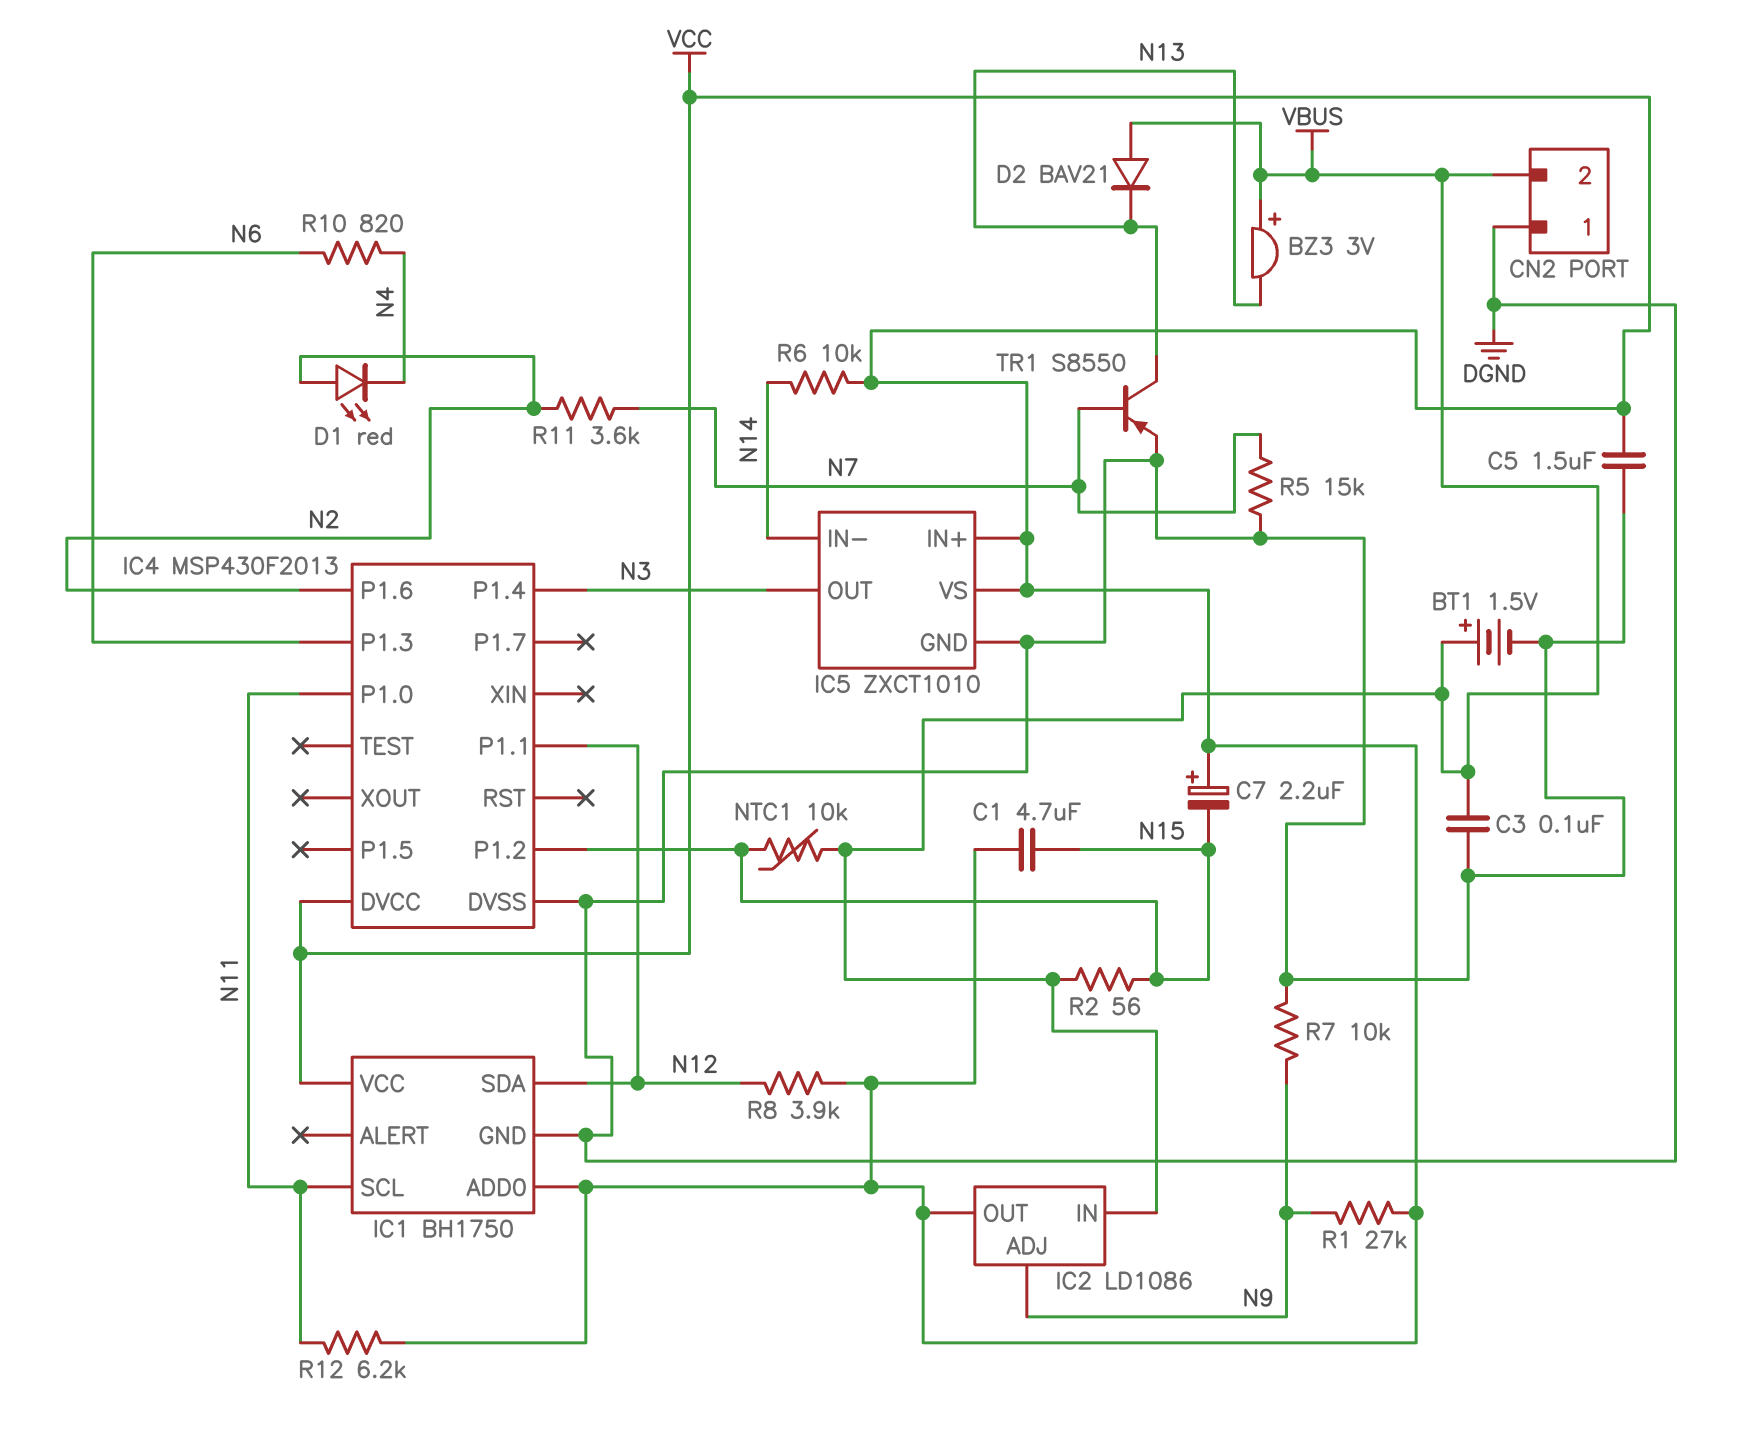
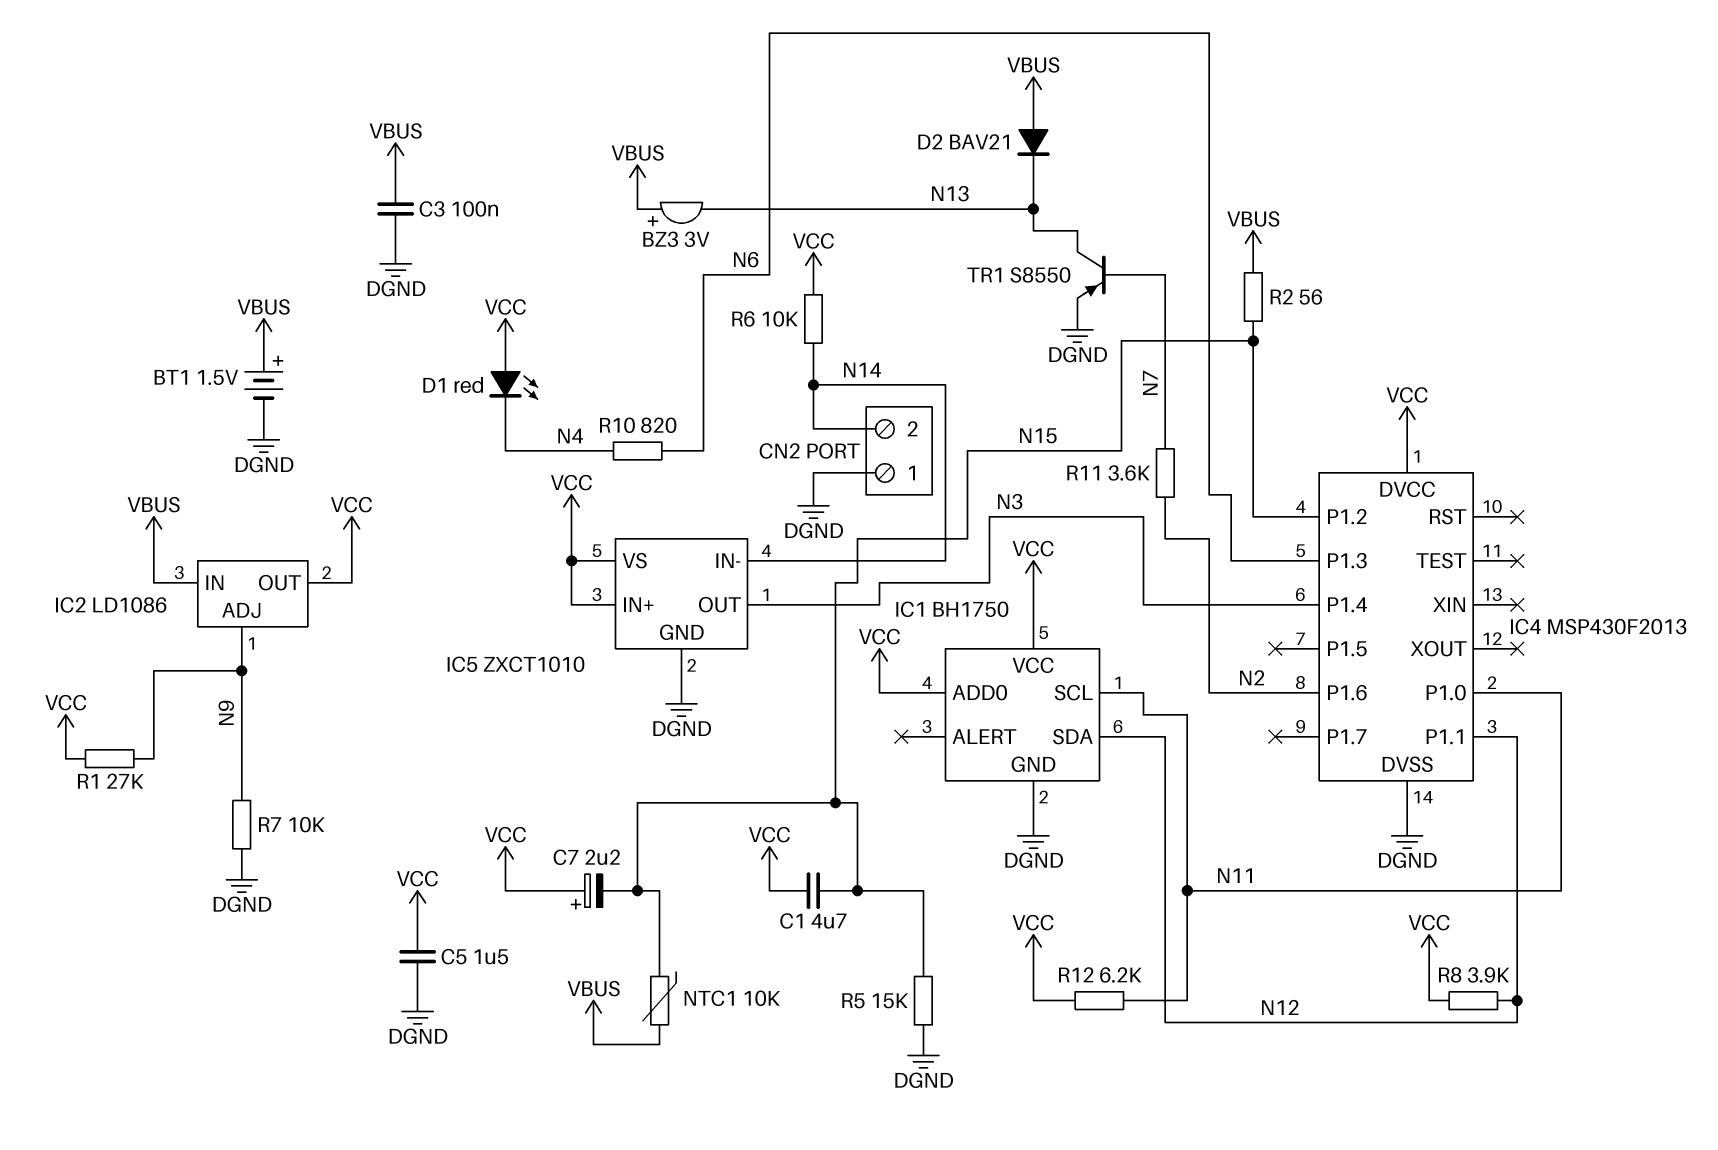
CN2 pin 2: VBUS -> N14
D1: LED red (A N2, K N4) -> LED red (A VCC, K N4)
R5: 15k (DGND, N7) -> 15k (DGND, N15)

